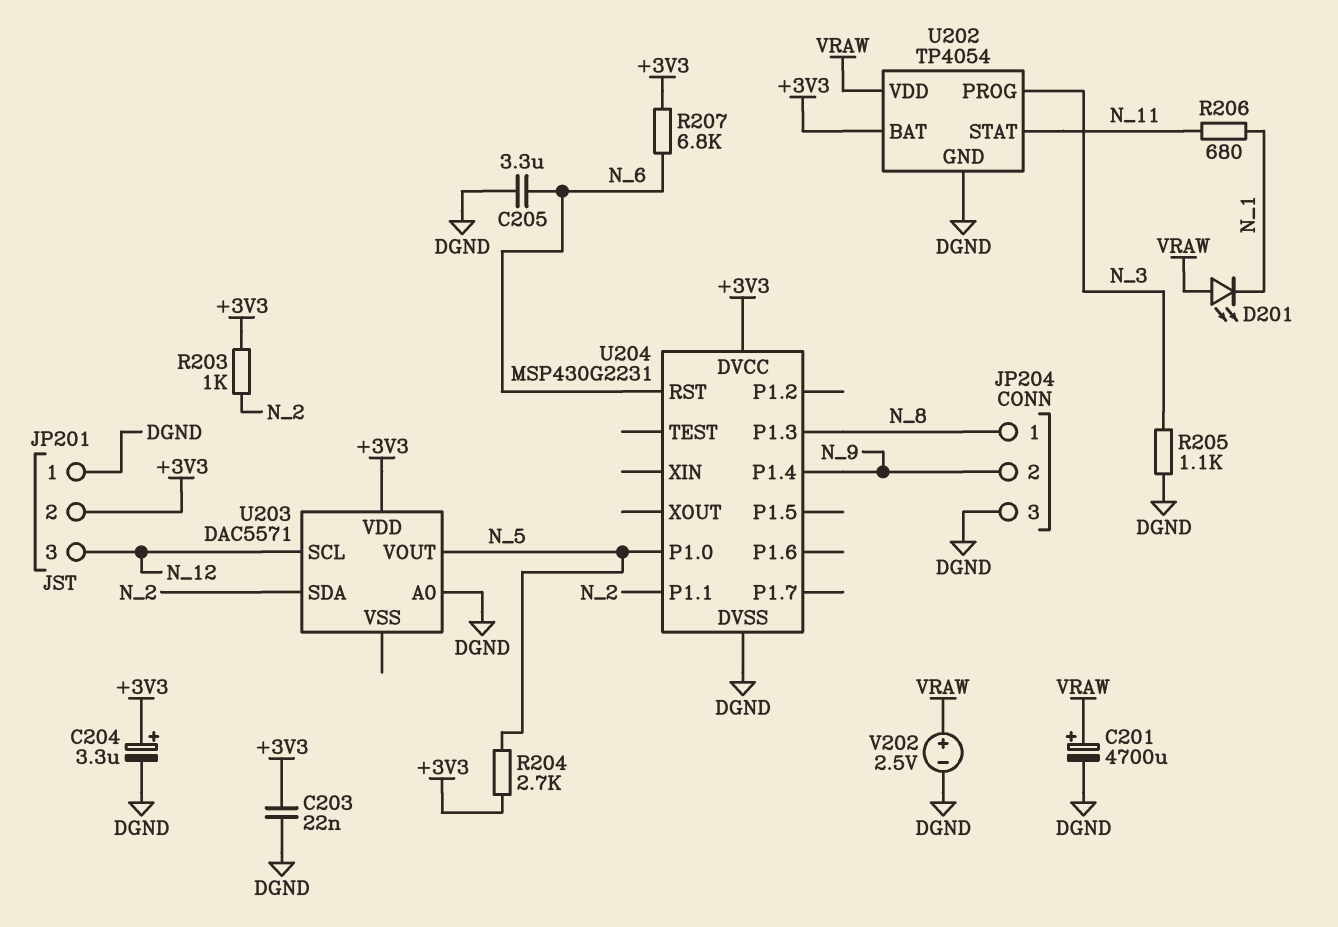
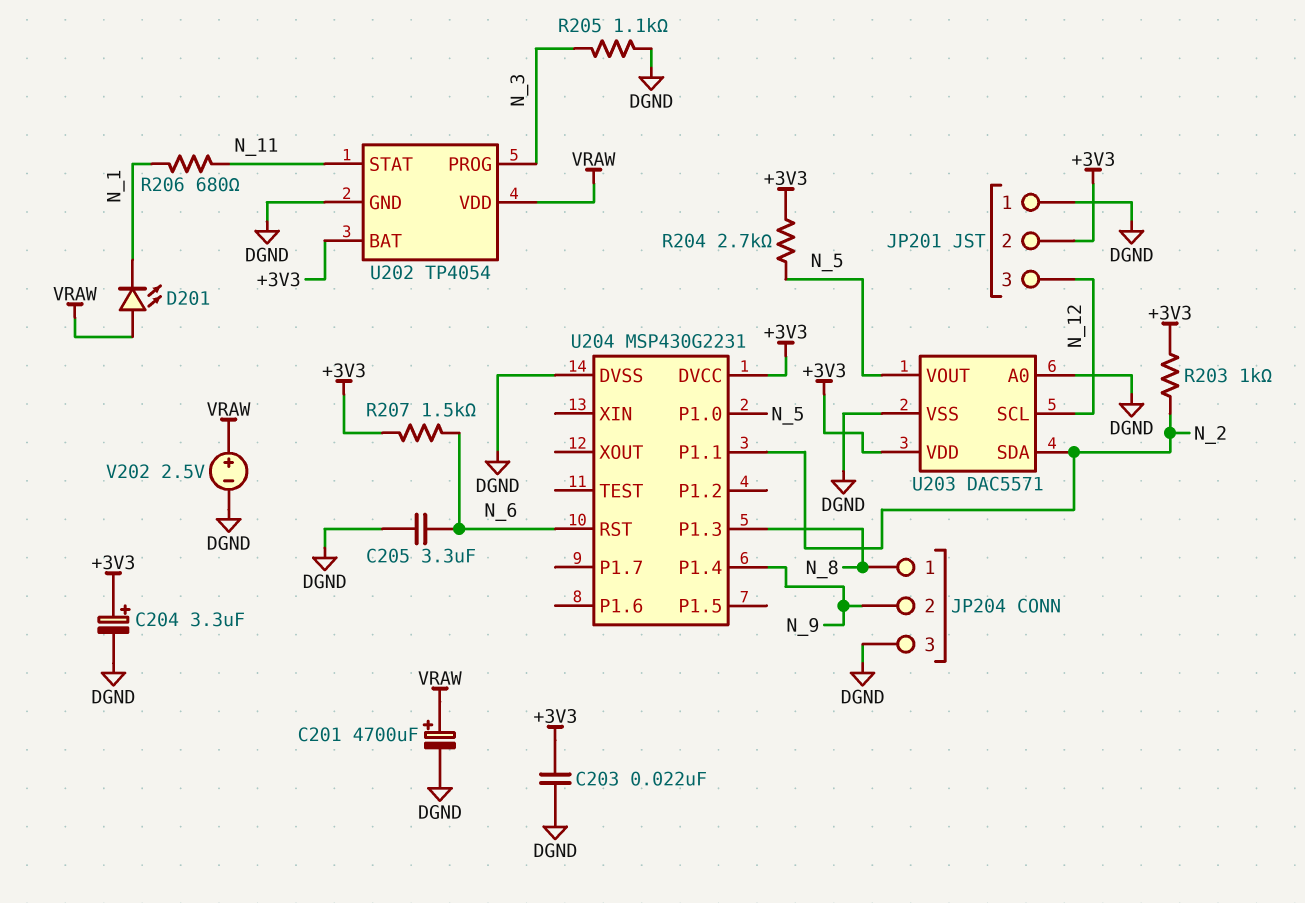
R207: 6.8k (+3V3, N_6) -> 1.5k (+3V3, N_6)
U203 pin VSS: none -> DGND

